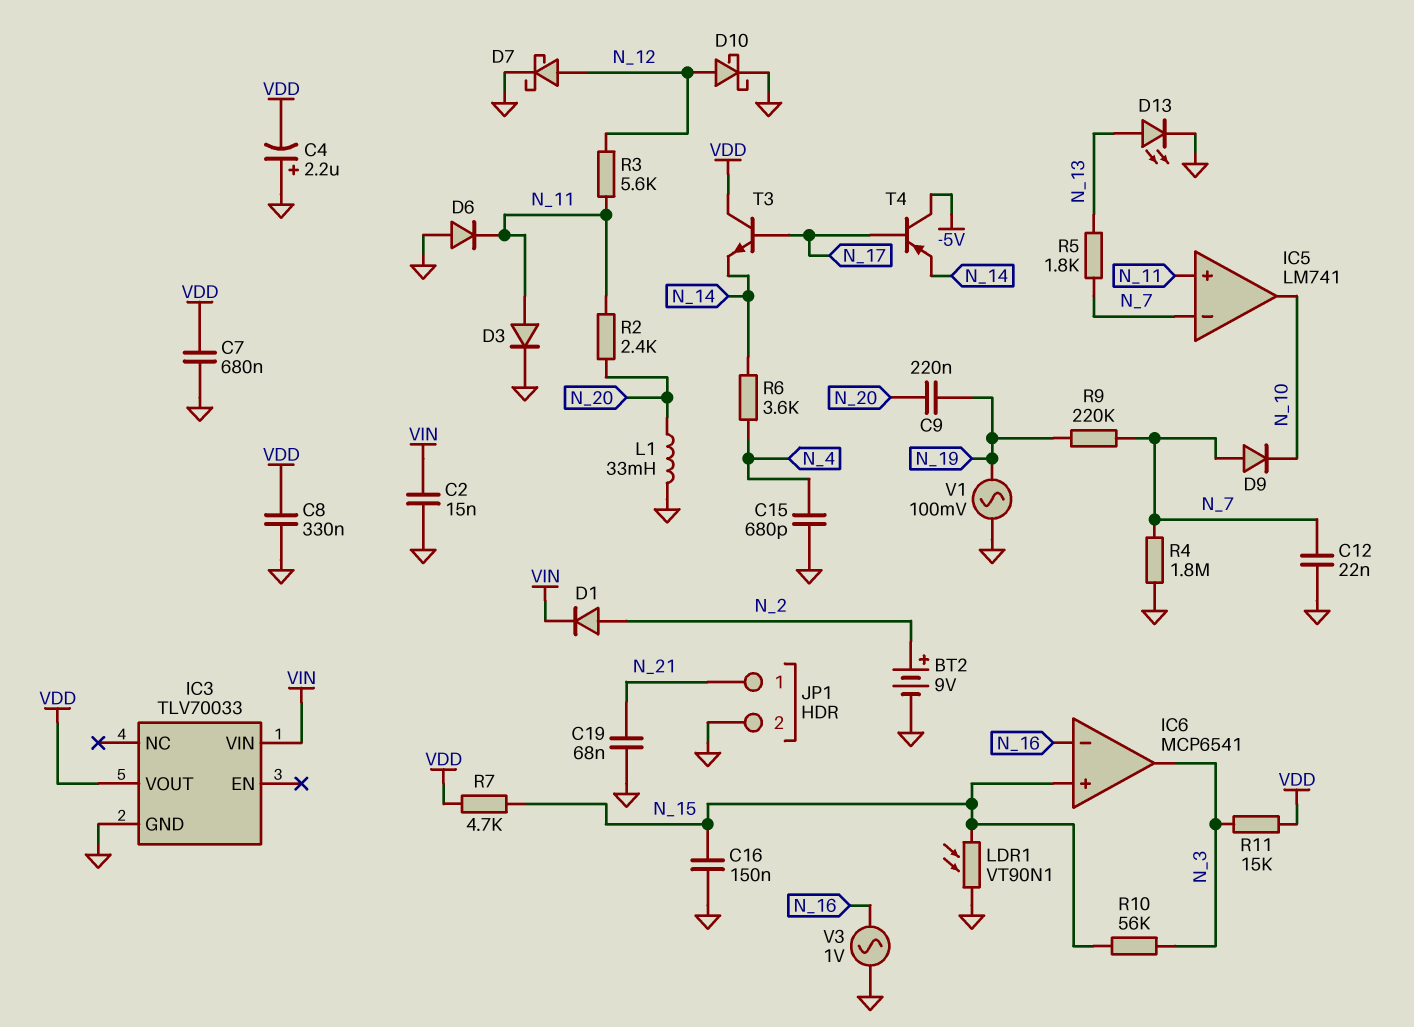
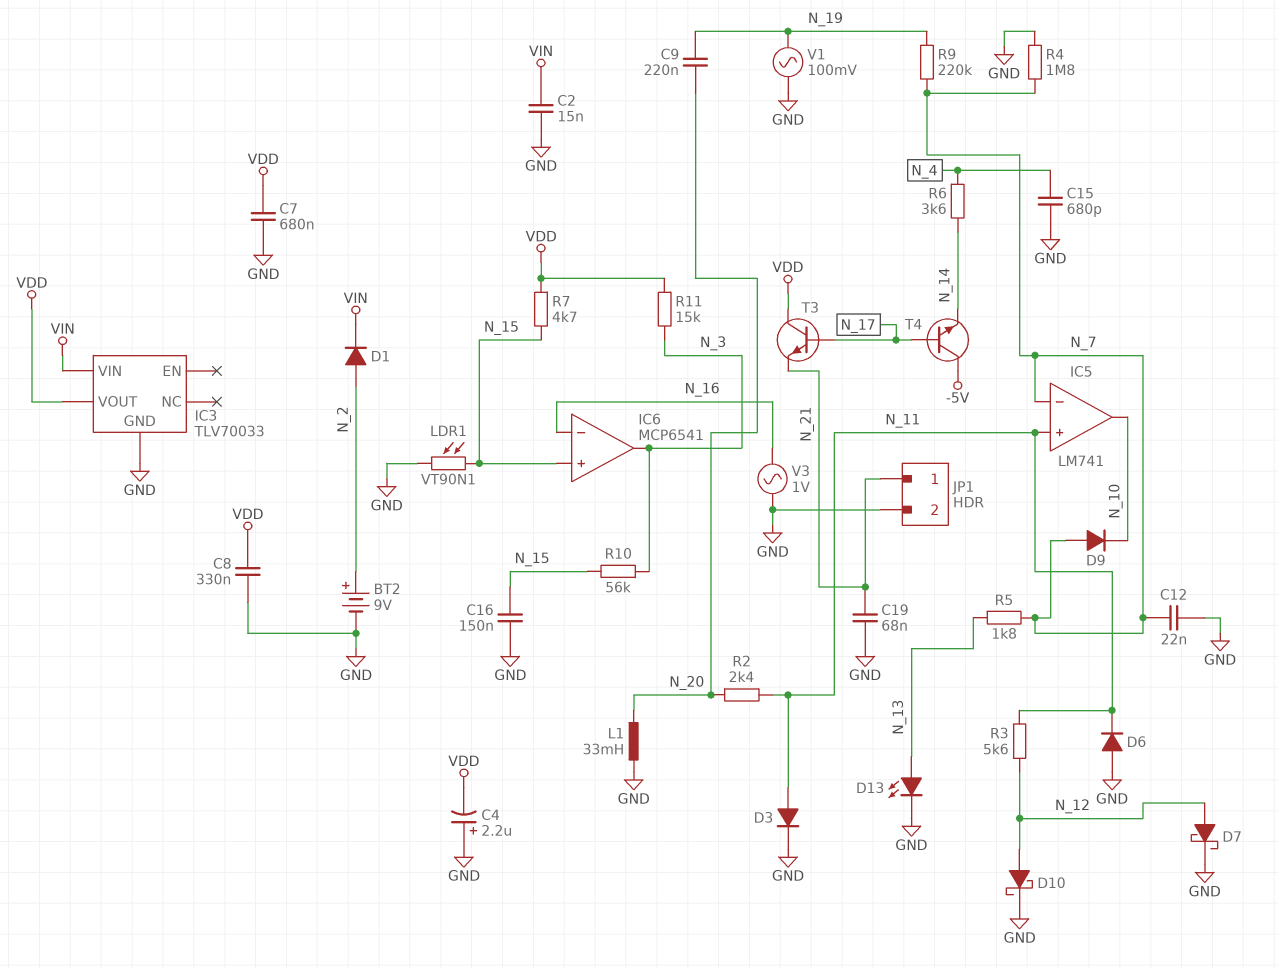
T3: NPN (B N_17, C VDD, E N_14) -> NPN (B N_17, C VDD, E N_21)
T4: PNP (B N_17, C -5V, E N_14) -> NPN (B N_17, C -5V, E N_14)

